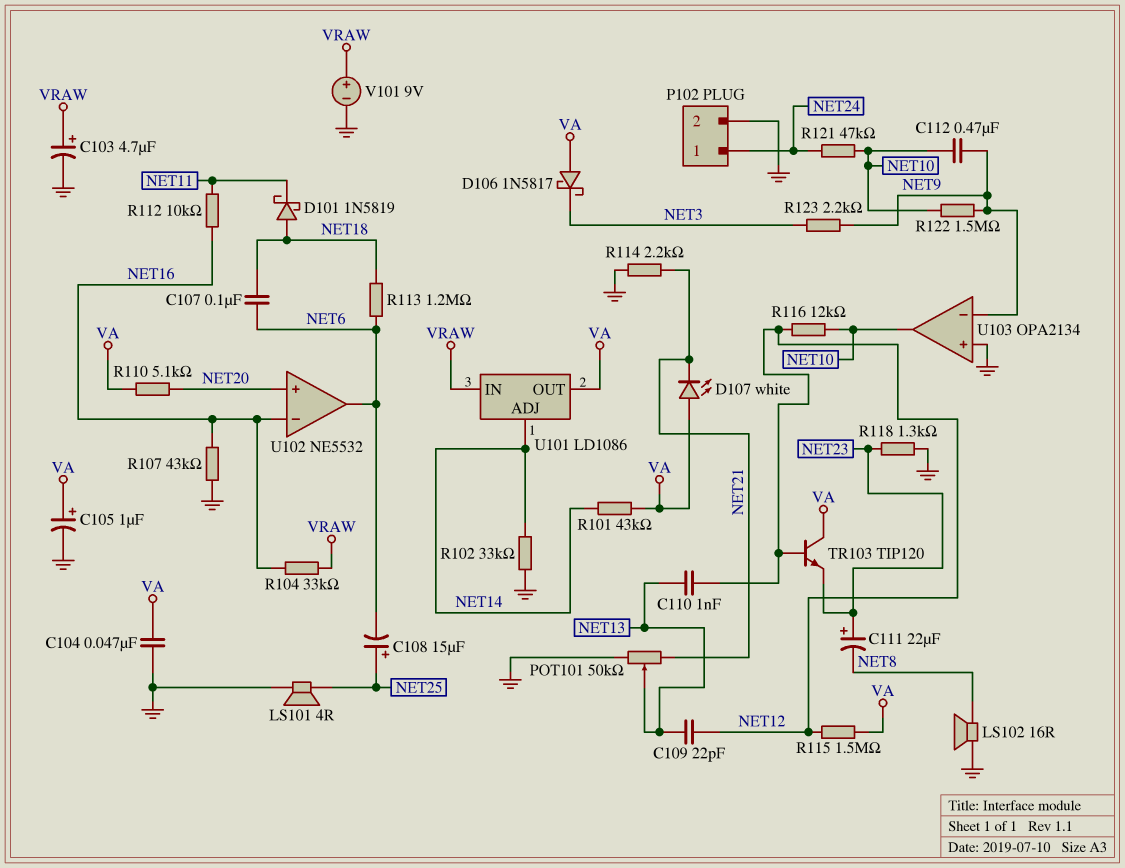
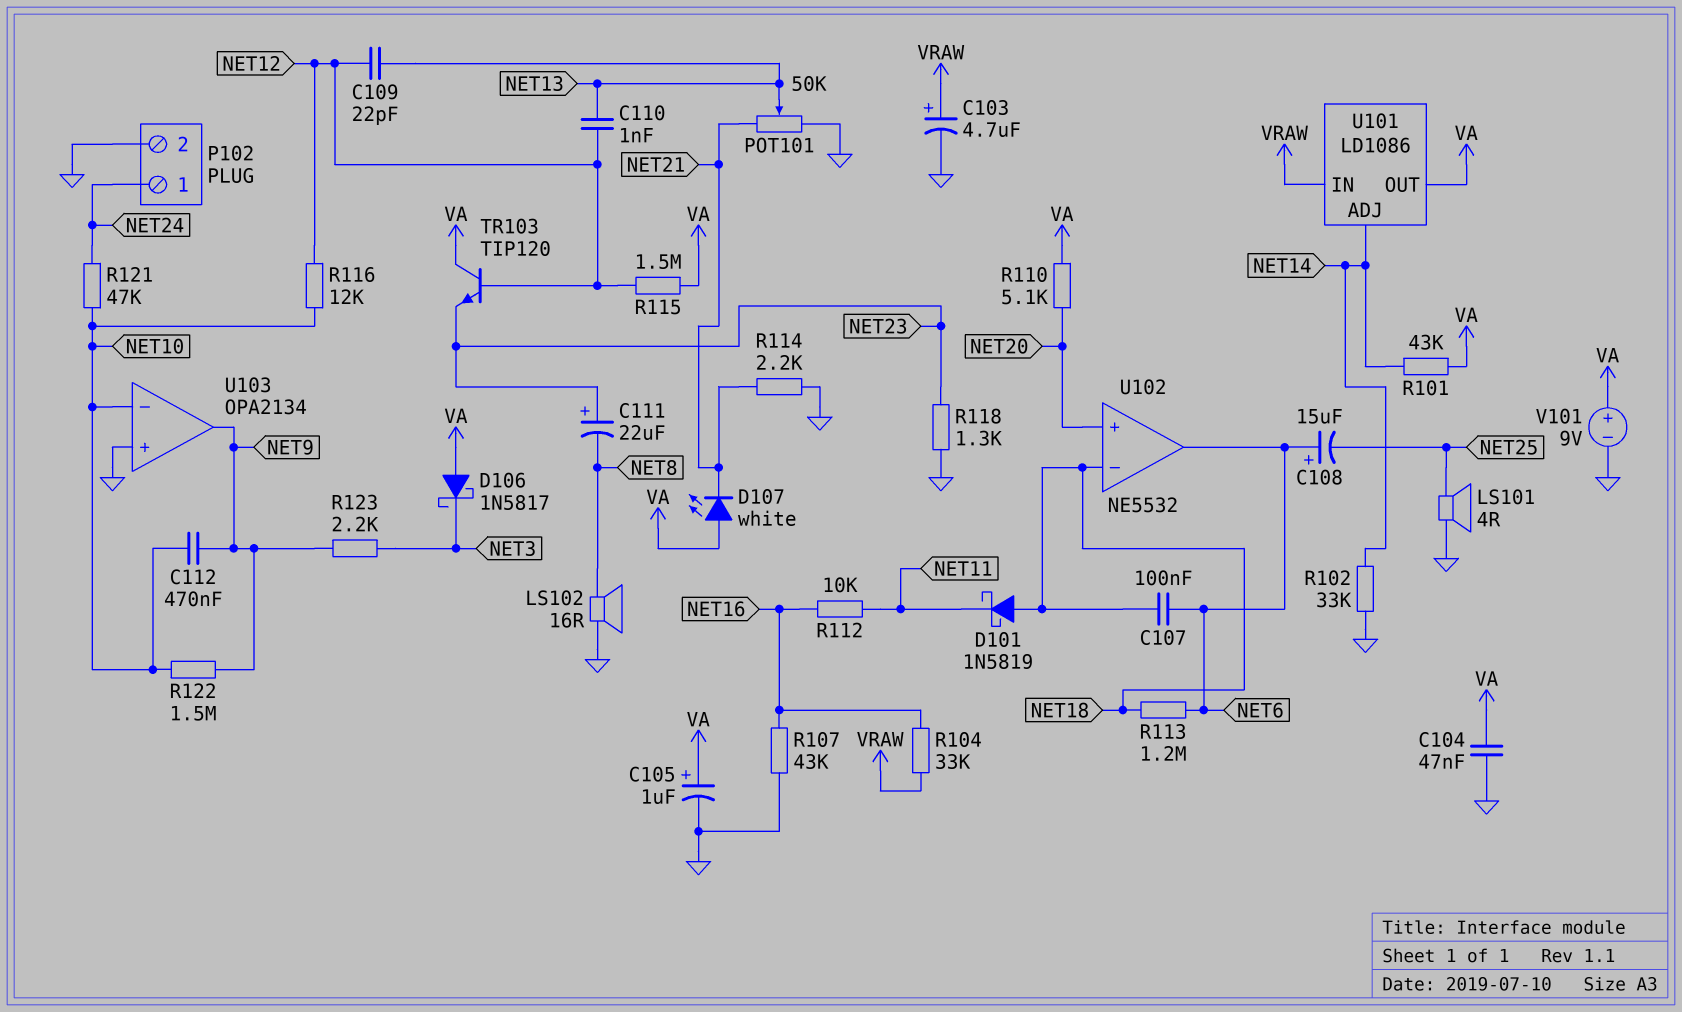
C108: 15uF (plus NET25, minus NET6) -> 15uF (plus NET6, minus NET25)
U102 pin in-: NET16 -> NET18
U103 pin in-: NET9 -> NET10
U103 pin out: NET10 -> NET9
V101: 9V (plus VRAW, minus GND) -> 9V (plus VA, minus GND)

